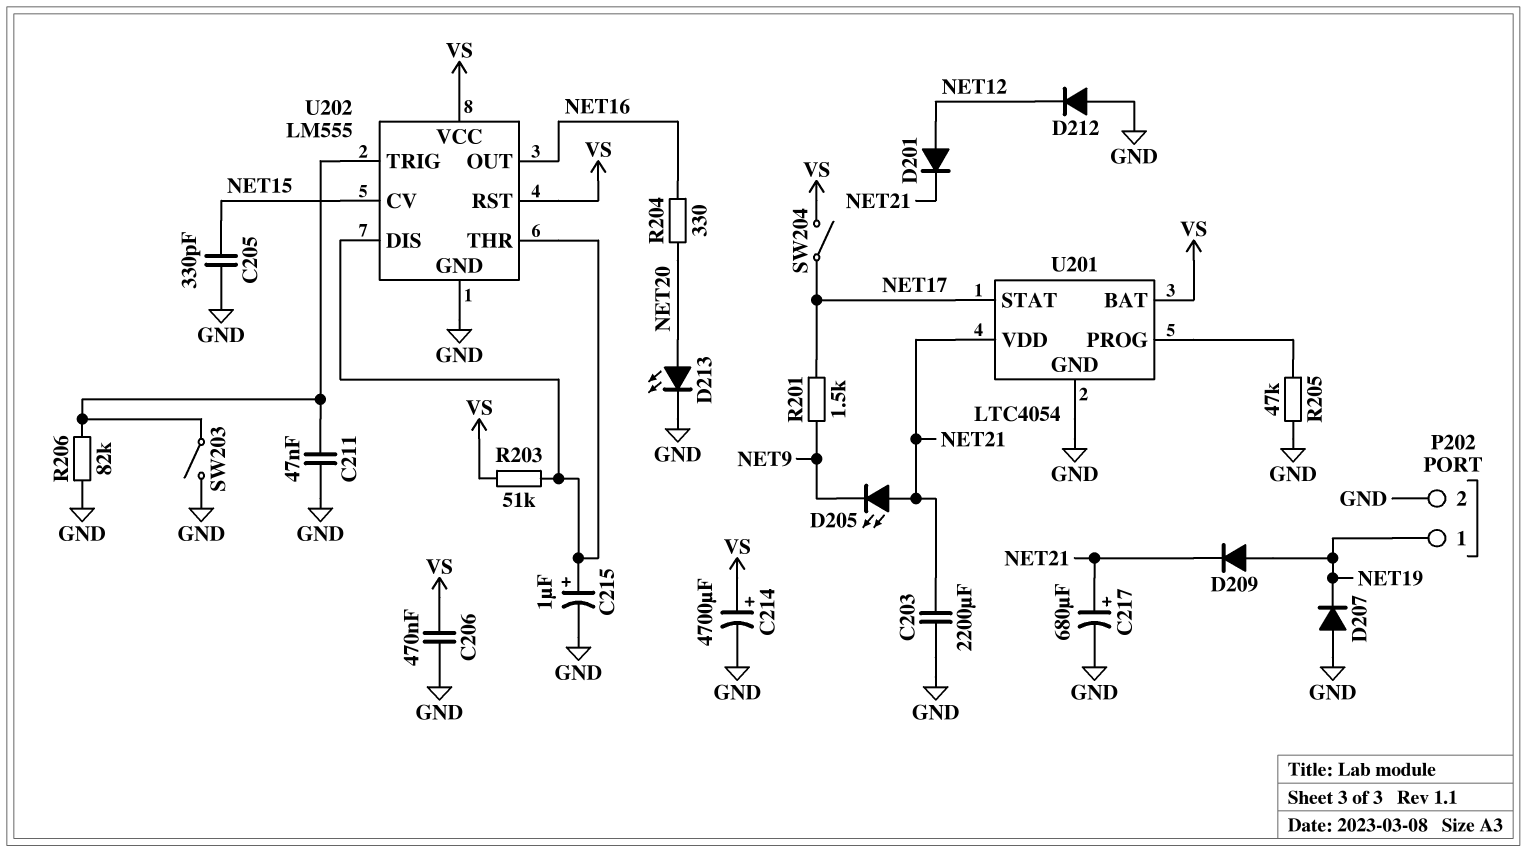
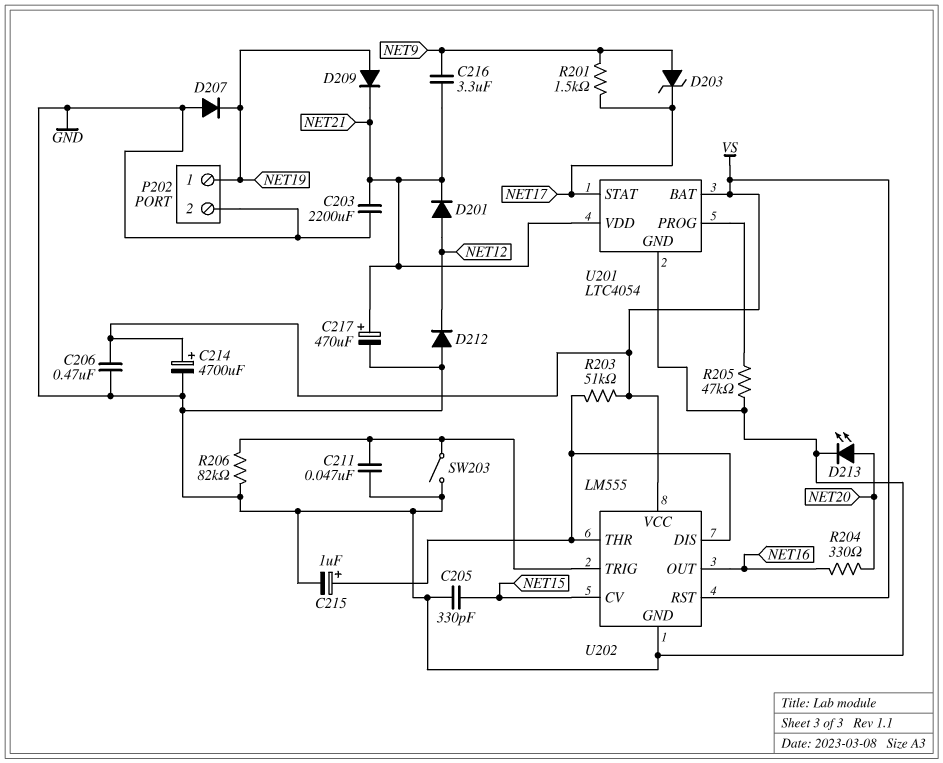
C216: none -> 3.3uF (NET9, NET21)
C217: 680uF (plus NET21, minus GND) -> 470uF (plus NET21, minus GND)
D203: none -> zener (A NET9, K NET17)
D205: LED (A NET21, K NET9) -> none
SW204: switch (NET17, VS) -> none

